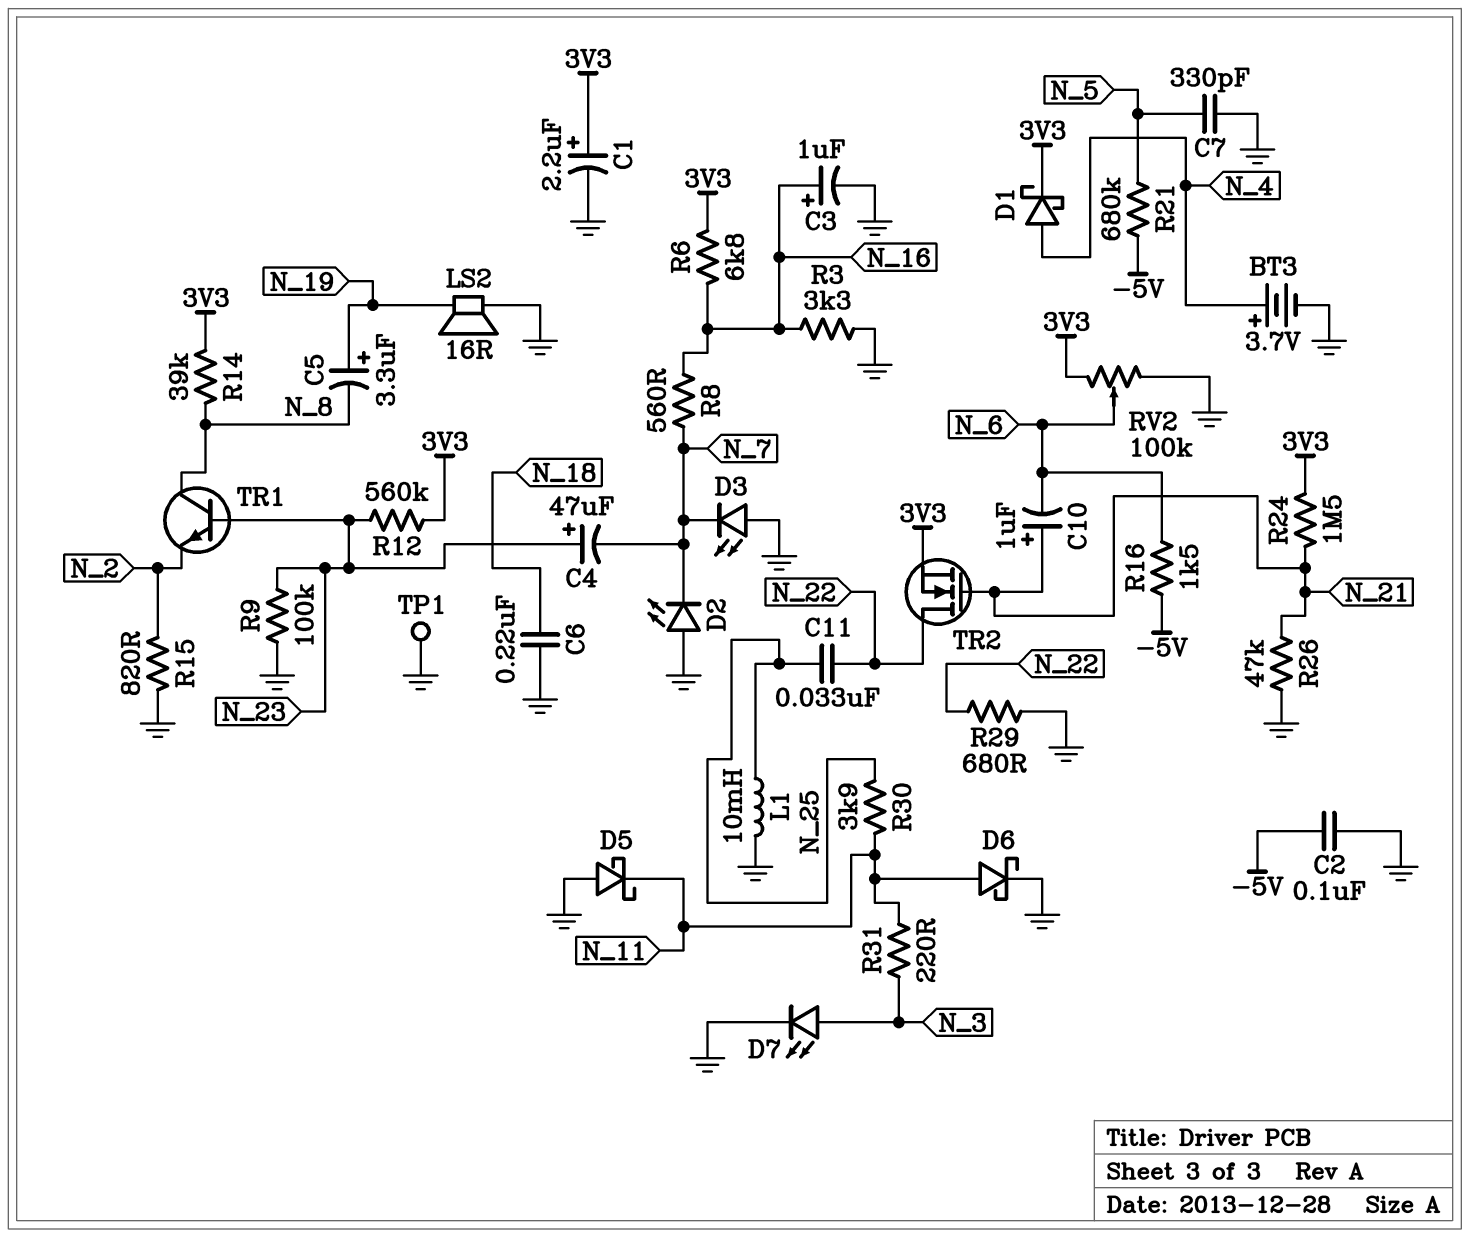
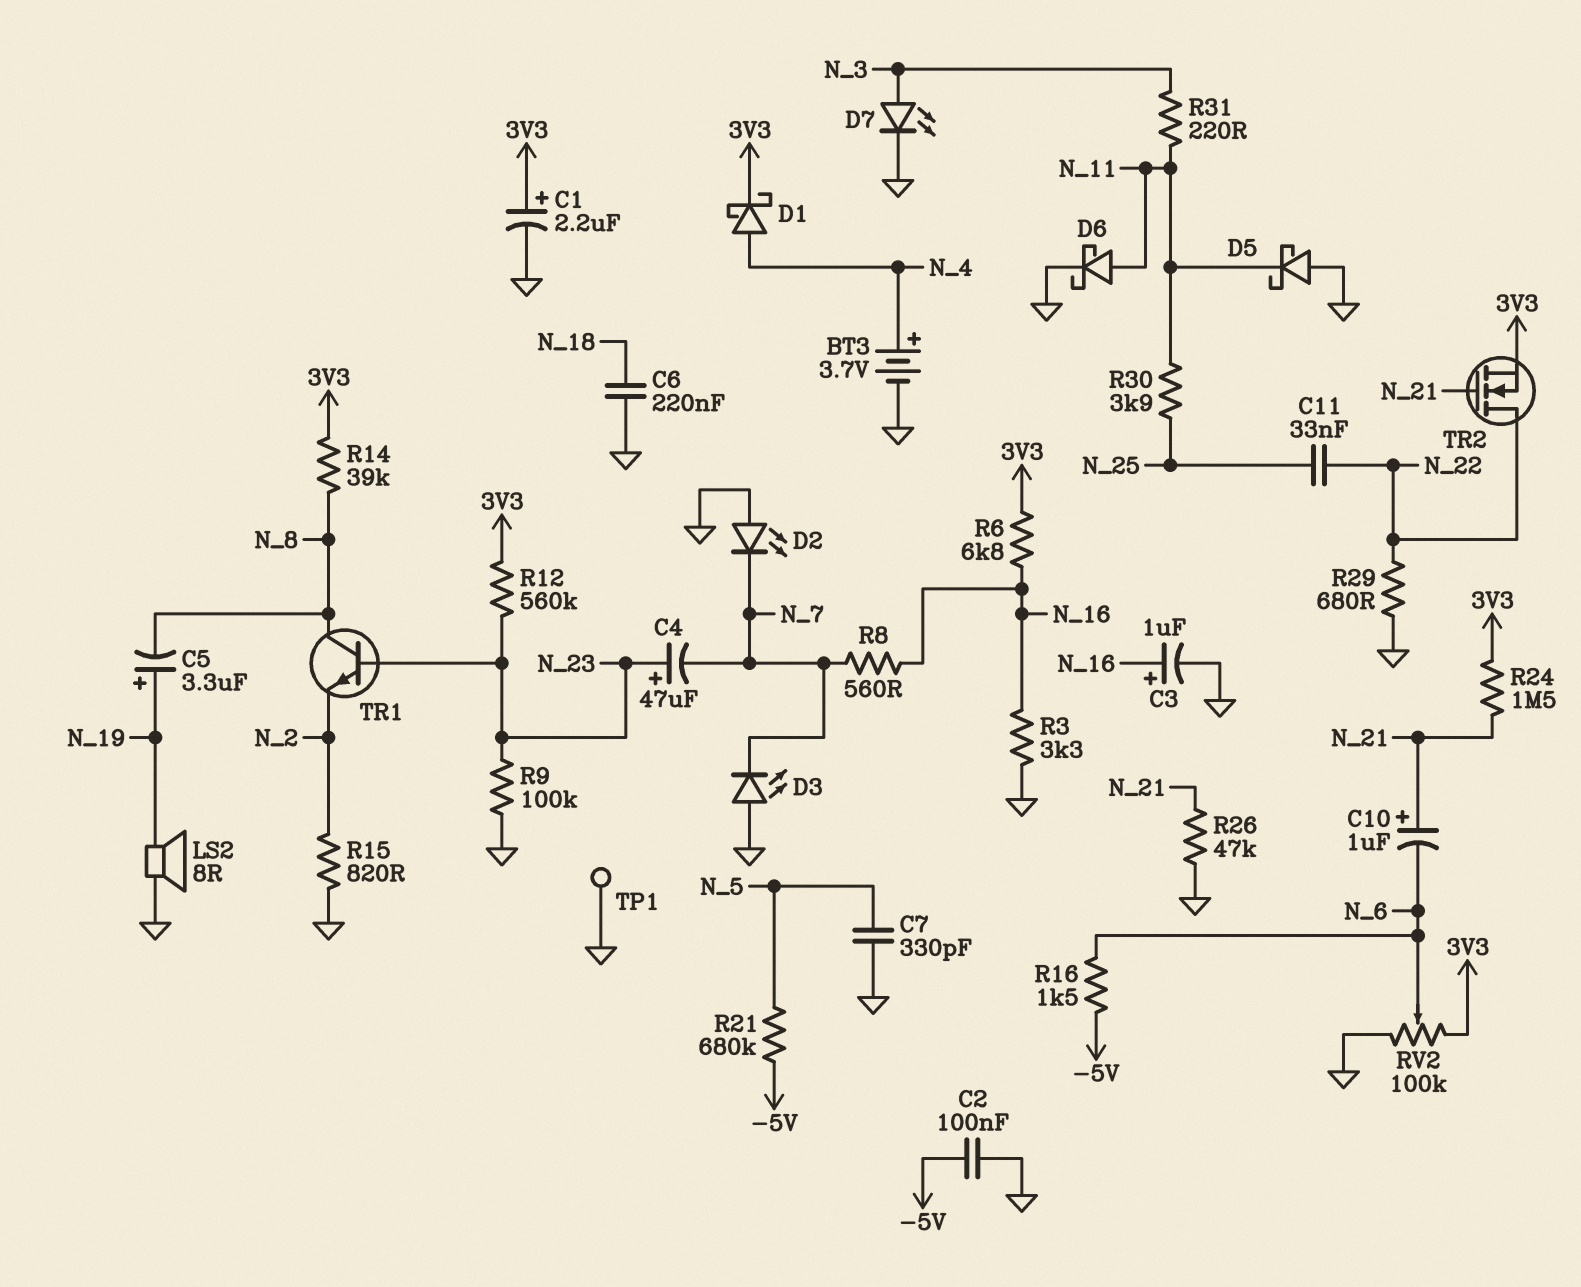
L1: 10mH (GND, N_25) -> none
LS2: speaker 16R (GND, N_19) -> speaker 8R (GND, N_19)

